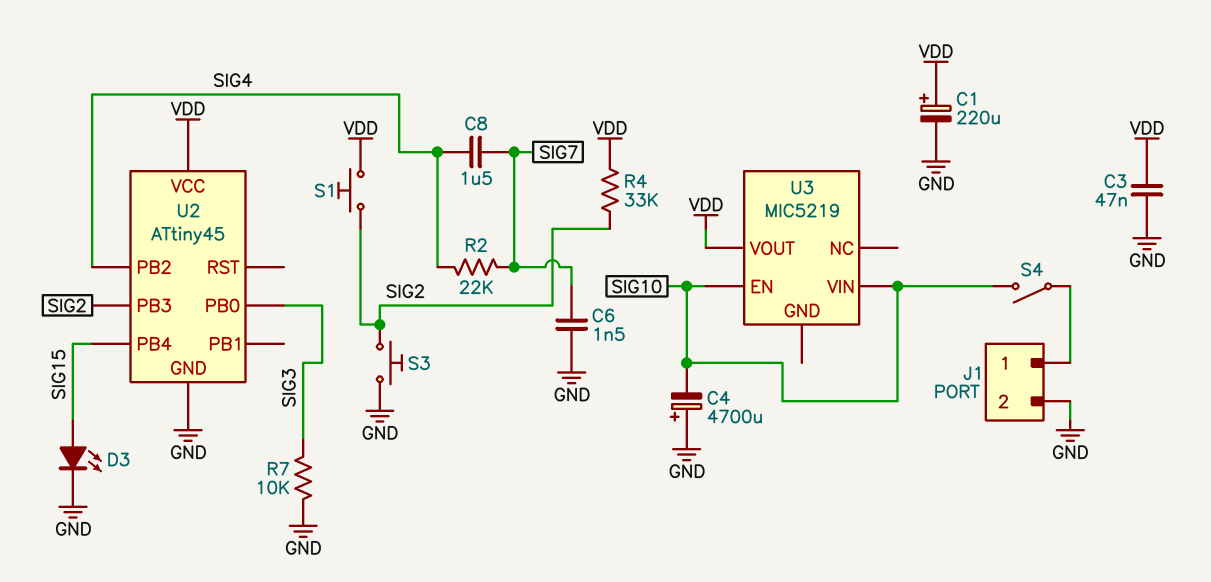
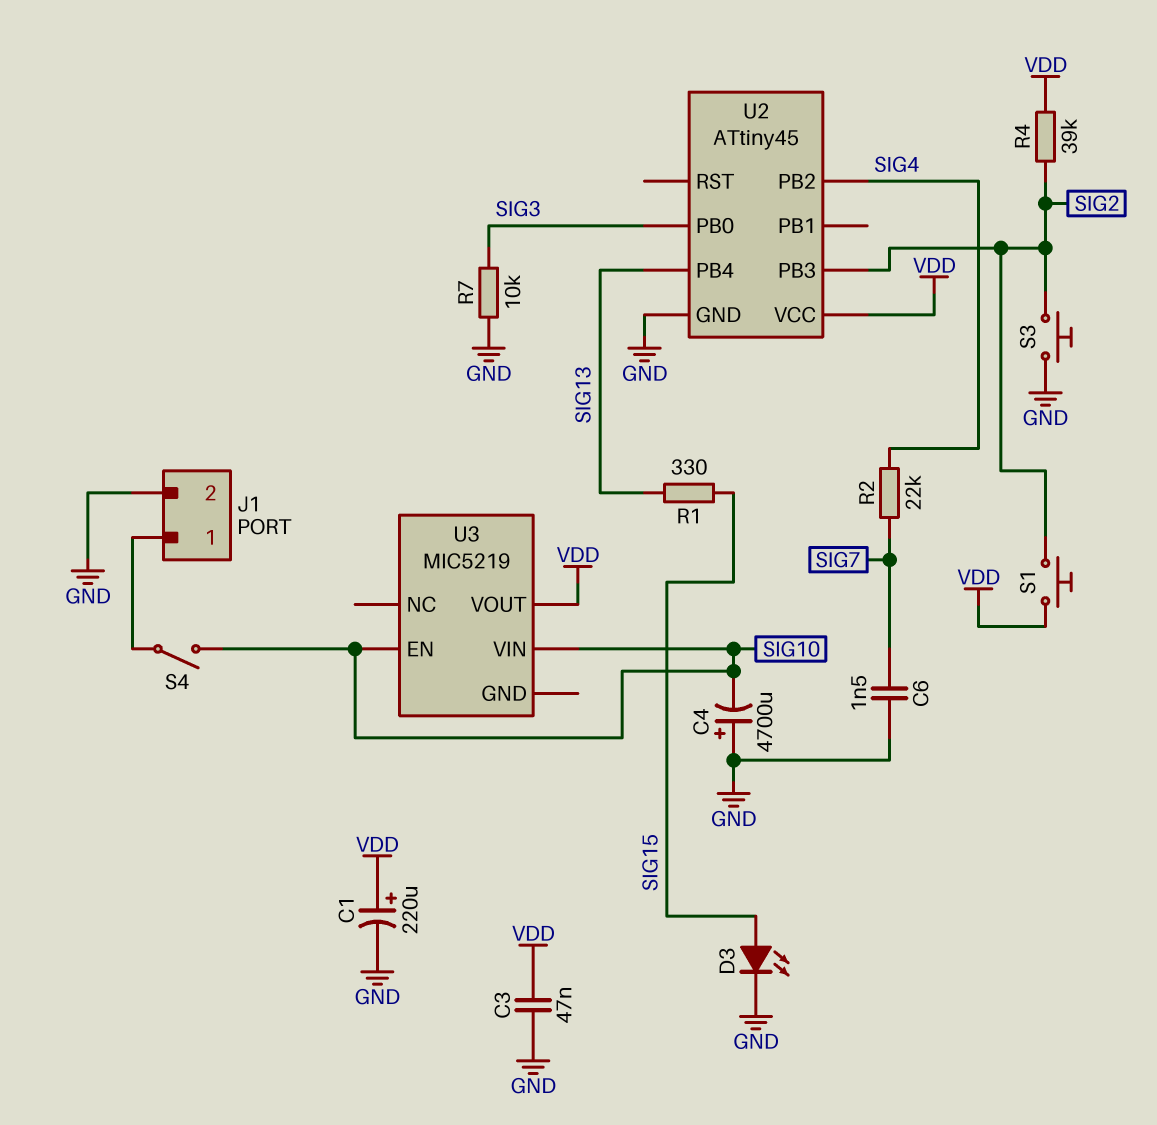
C8: 1.5uF (SIG4, SIG7) -> none
R1: none -> 330 (SIG13, SIG15)
R4: 33k (SIG2, VDD) -> 39k (SIG2, VDD)
U2 pin PB4: SIG15 -> SIG13

